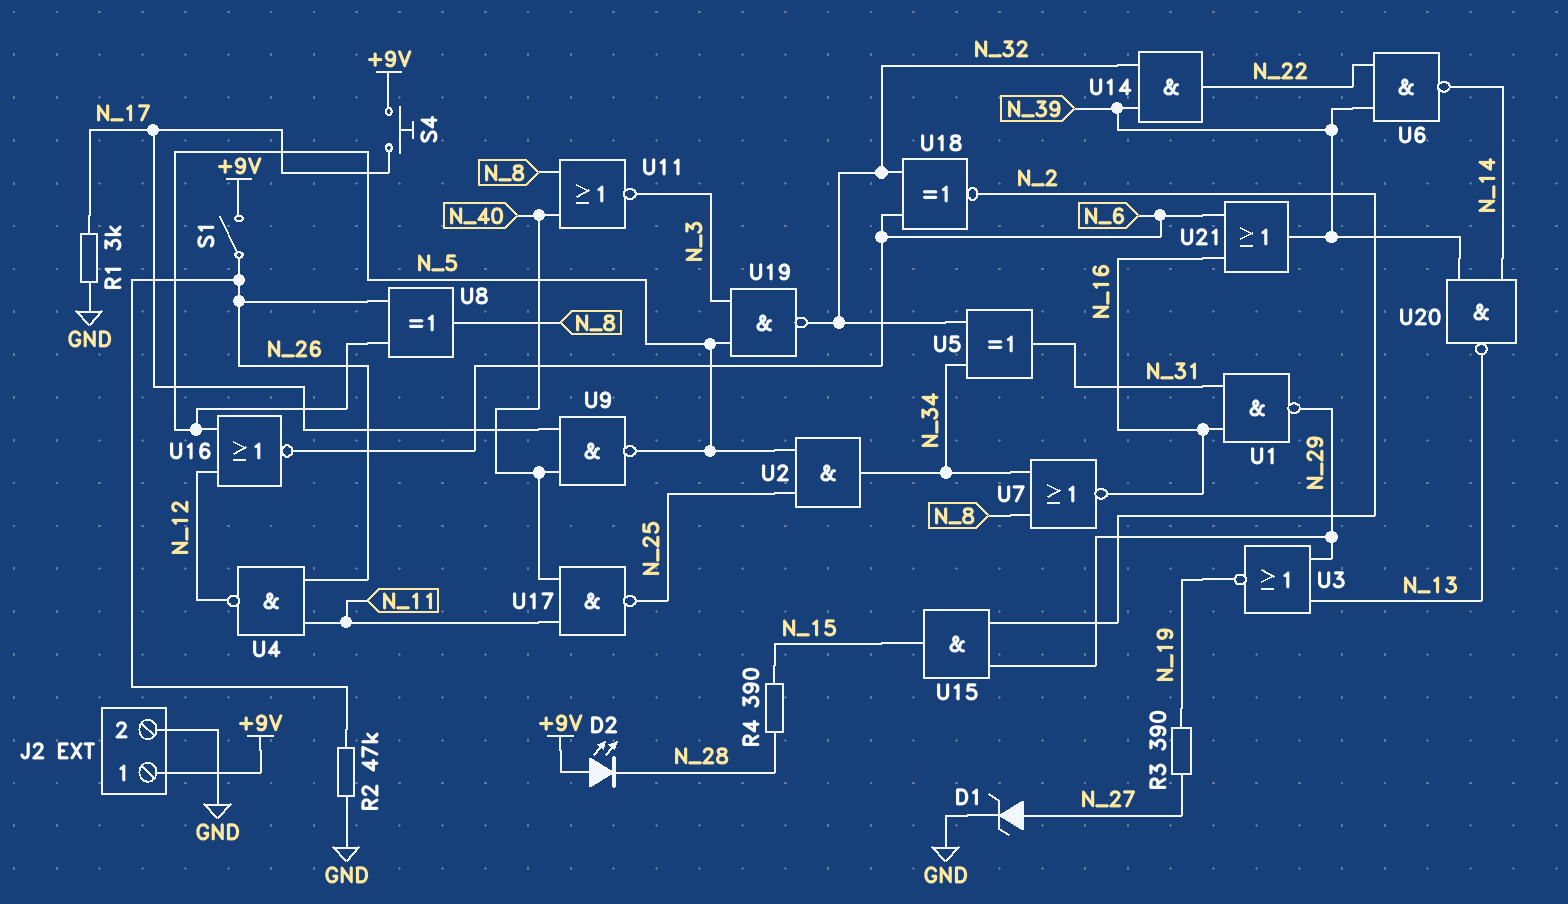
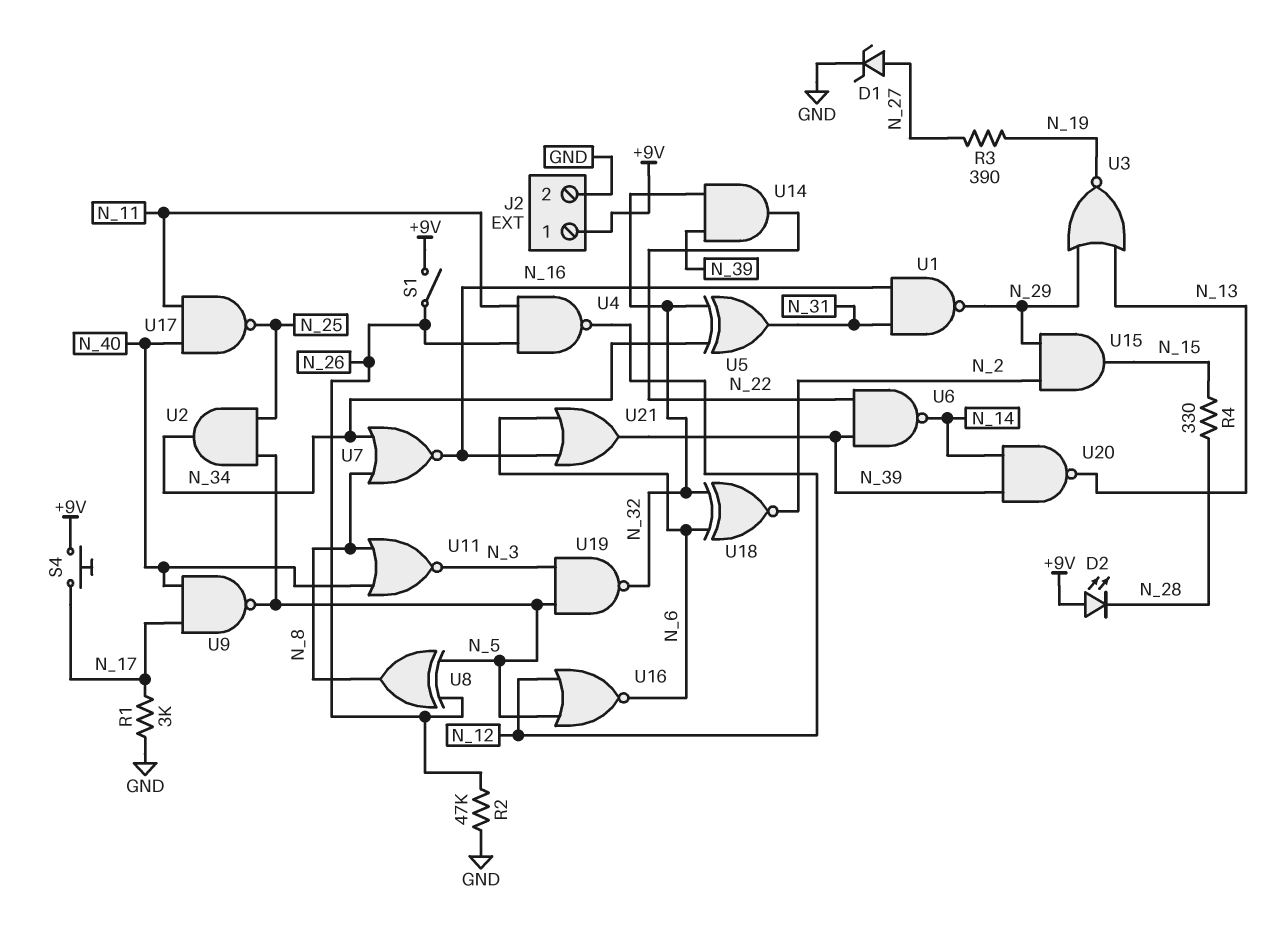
R4: 390 (N_15, N_28) -> 330 (N_15, N_28)

